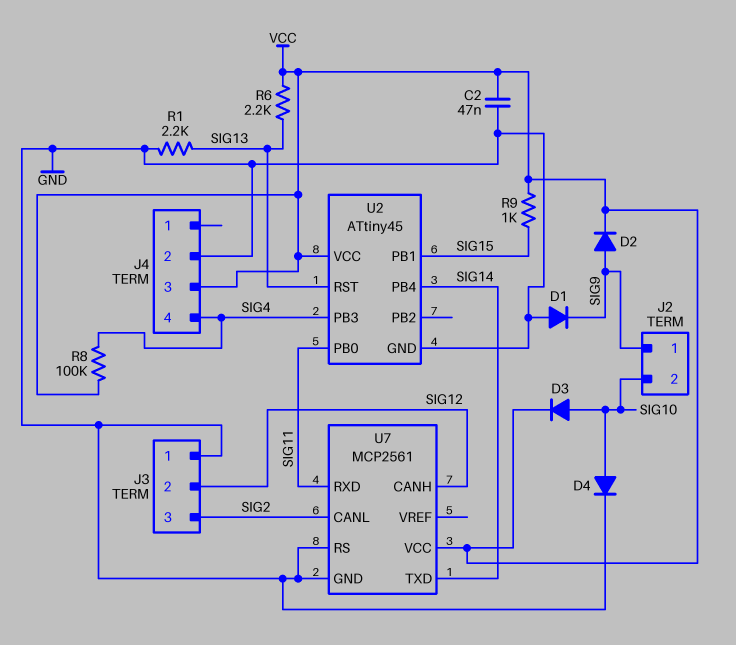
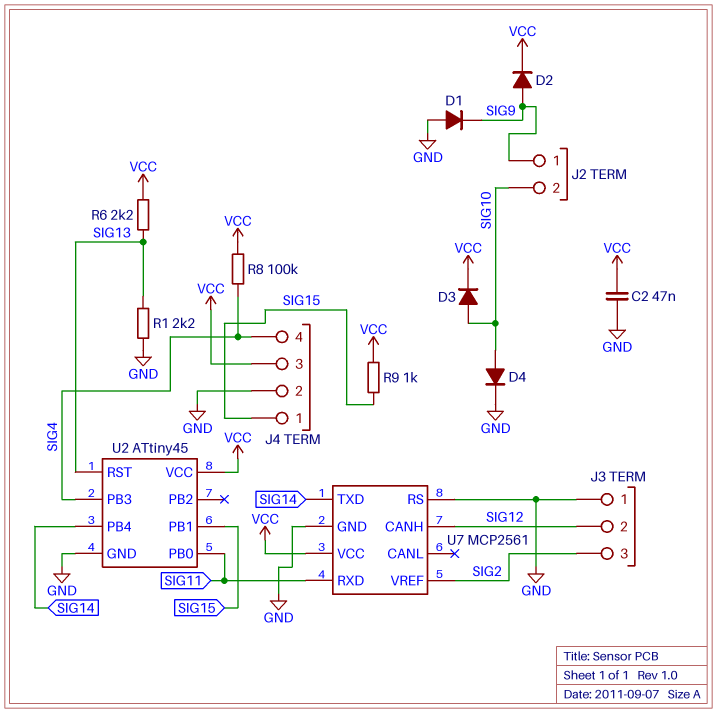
J4 pin 1: none -> SIG15
U7 pin CANL: SIG2 -> none
U7 pin VREF: none -> SIG2

